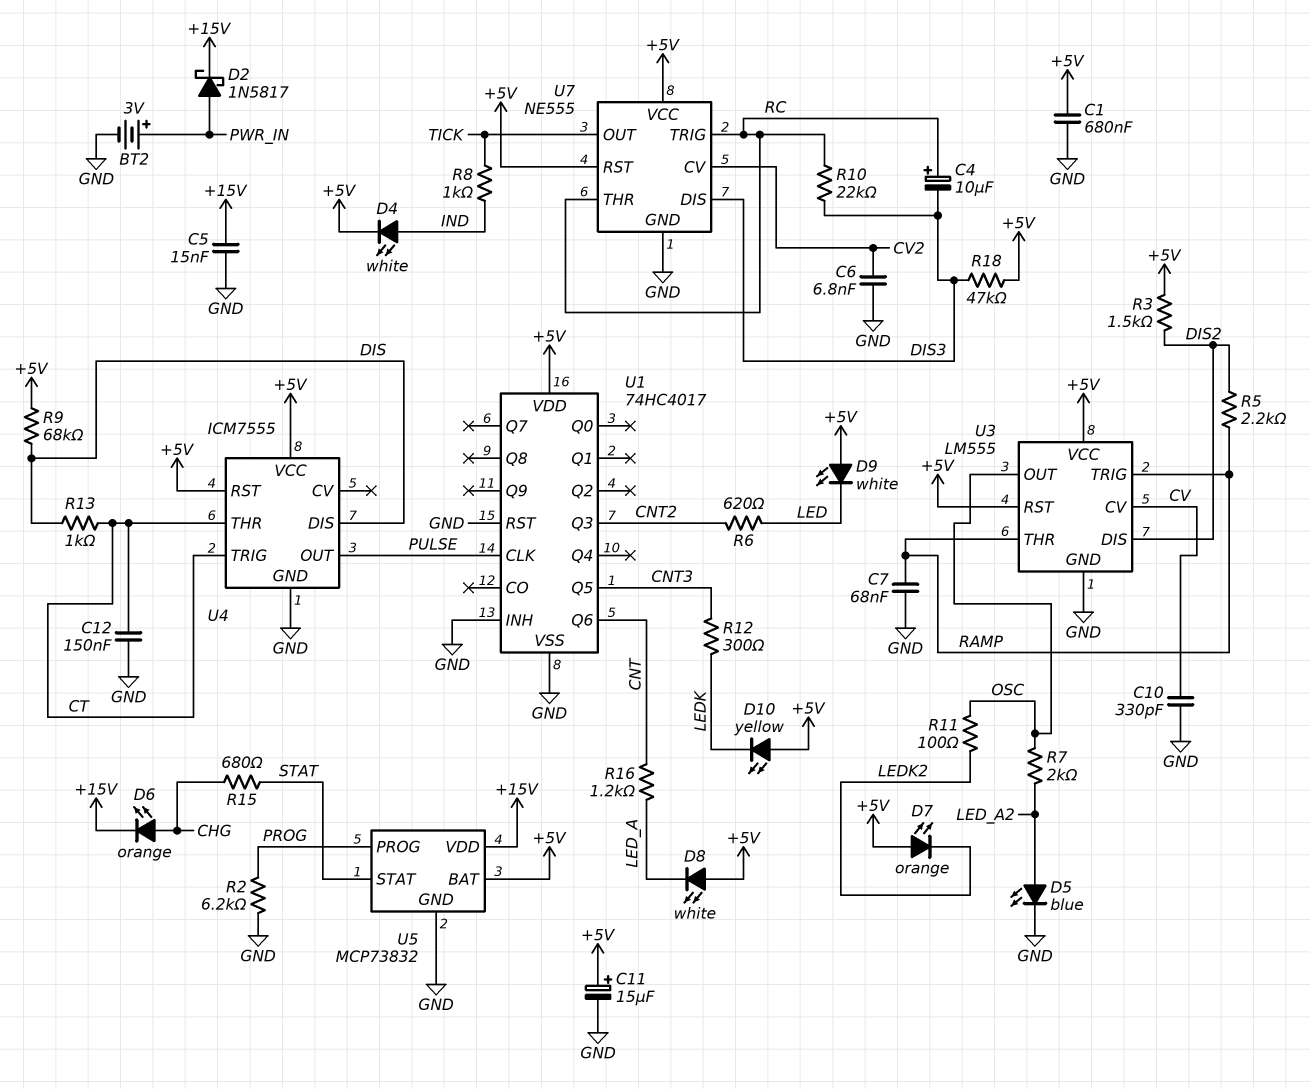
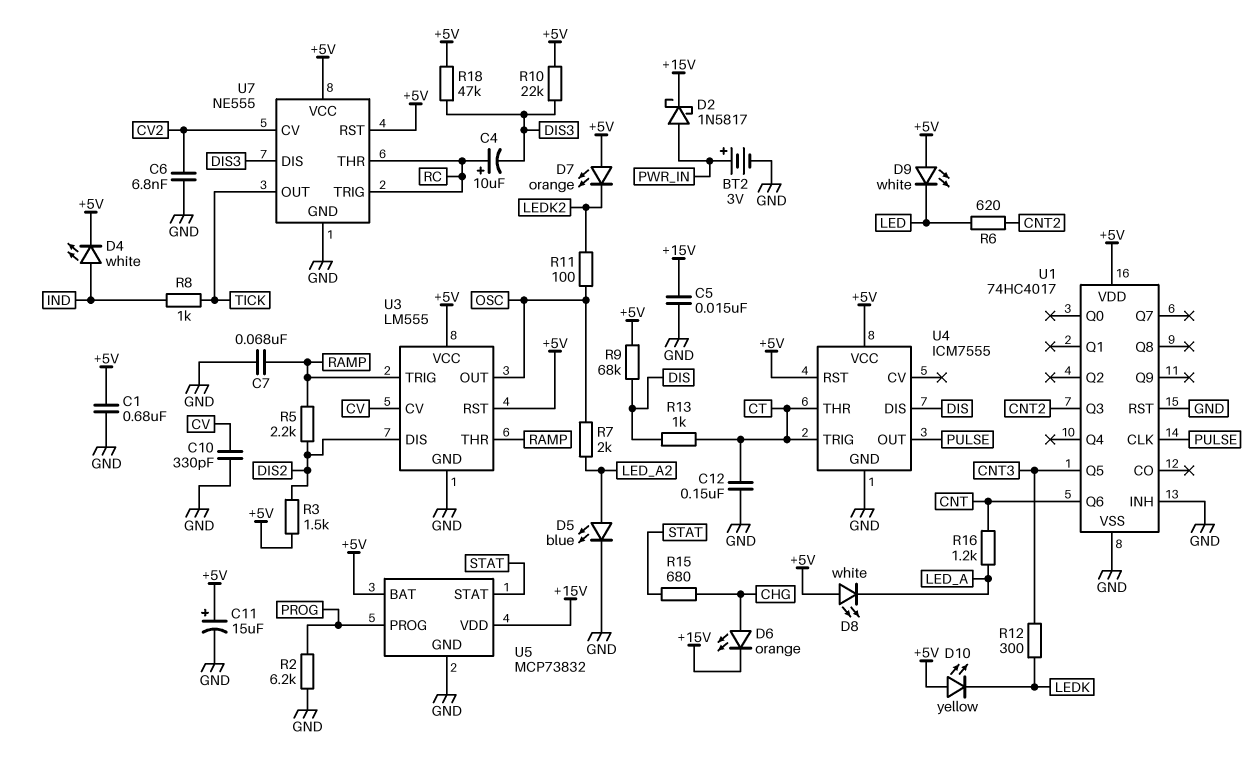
R10: 22k (DIS3, RC) -> 22k (+5V, DIS3)

